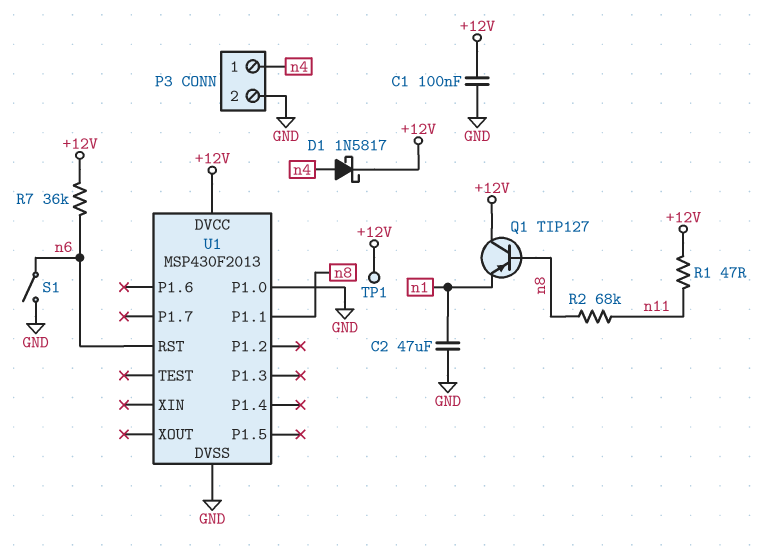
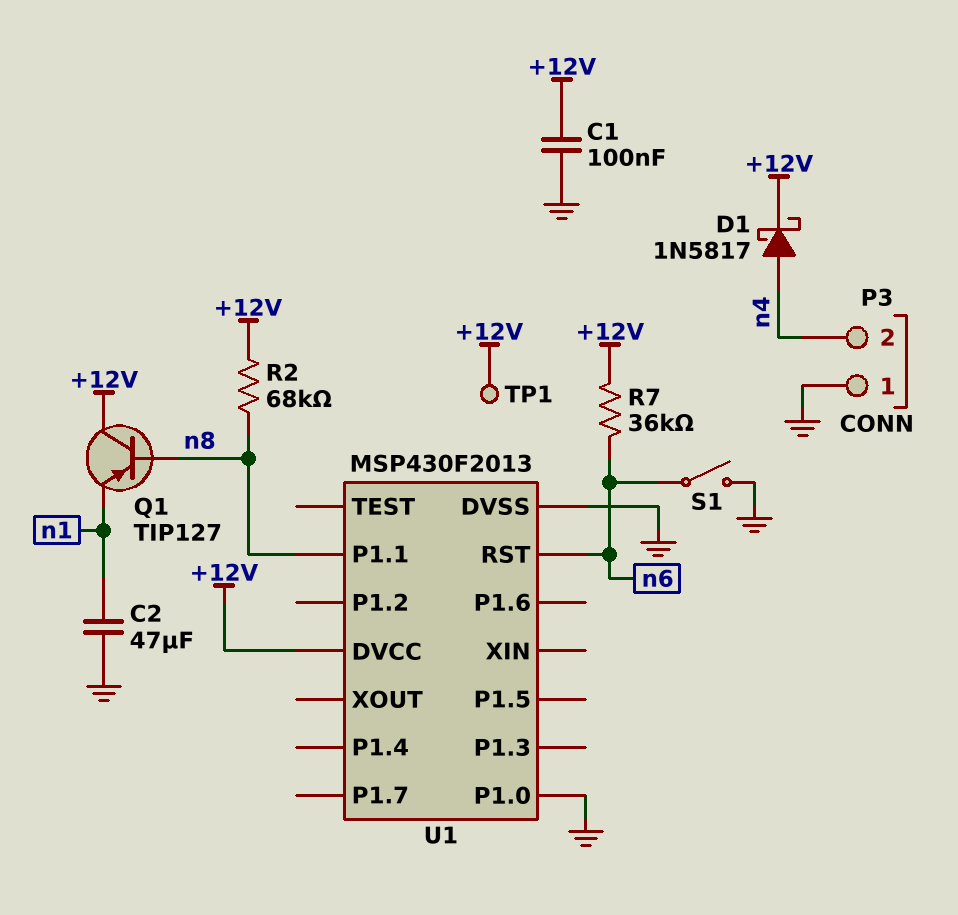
P3 pin 1: n4 -> GND
P3 pin 2: GND -> n4
R1: 47 (+12V, n11) -> none
R2: 68k (n8, n11) -> 68k (+12V, n8)

